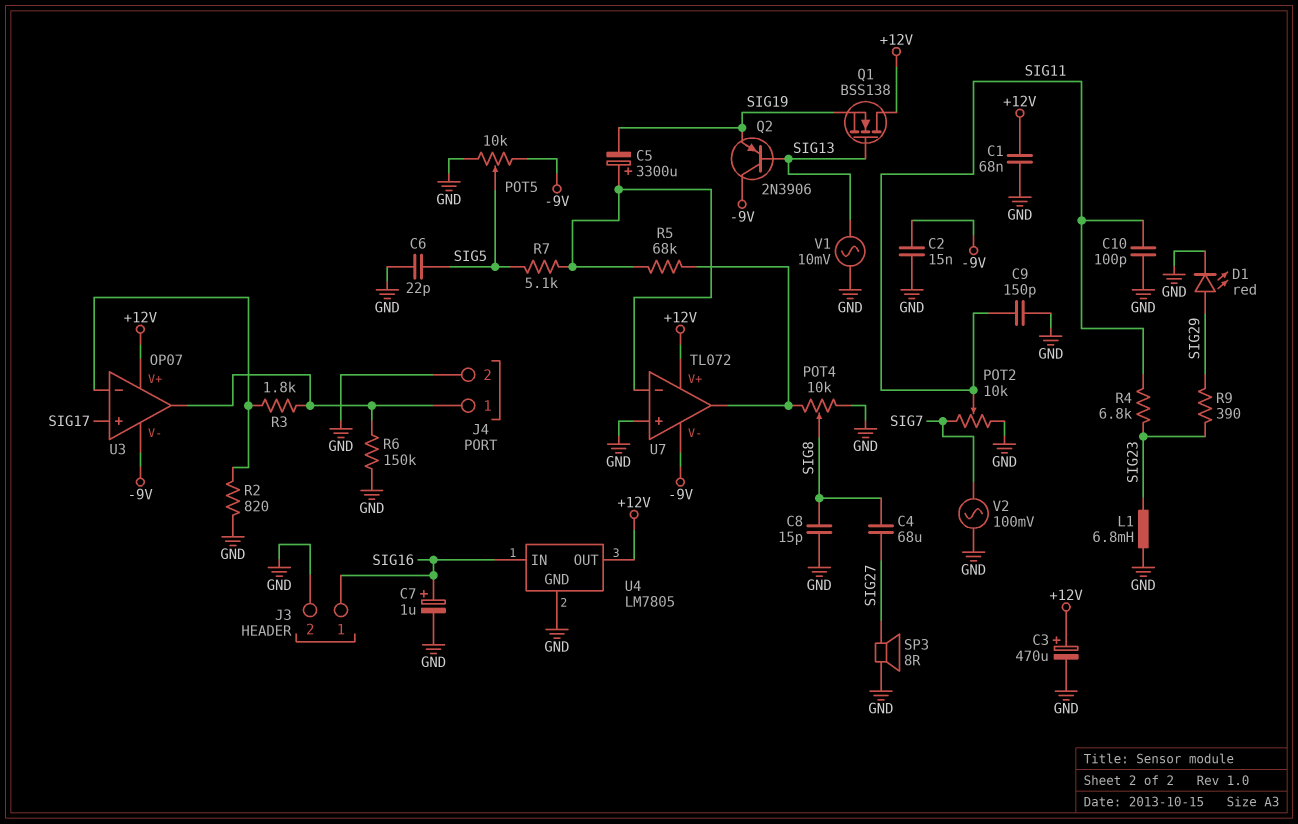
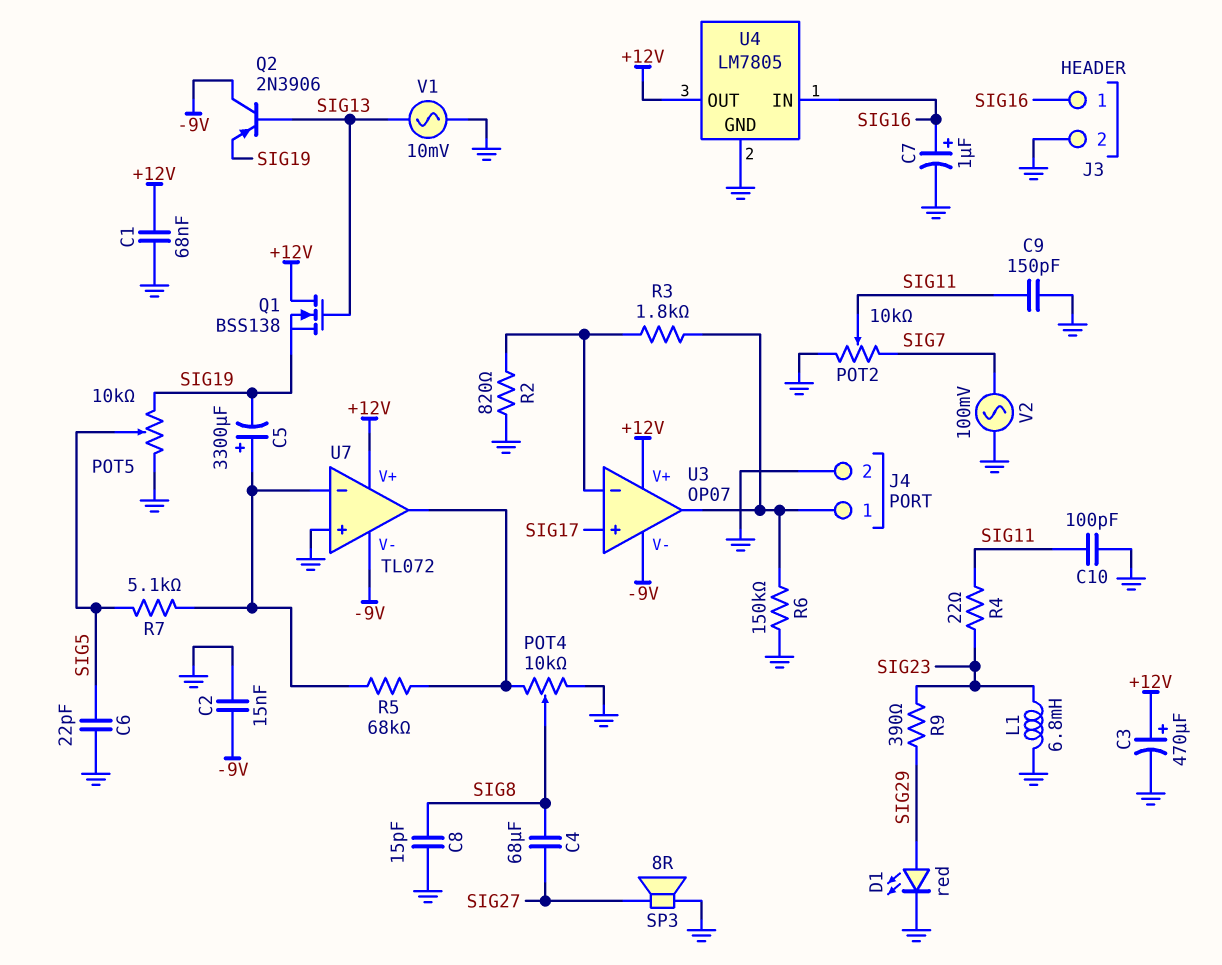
POT5: 10k (-9V, GND, wiper SIG5) -> 10k (GND, SIG19, wiper SIG5)
R4: 6.8k (SIG11, SIG23) -> 22 (SIG11, SIG23)

